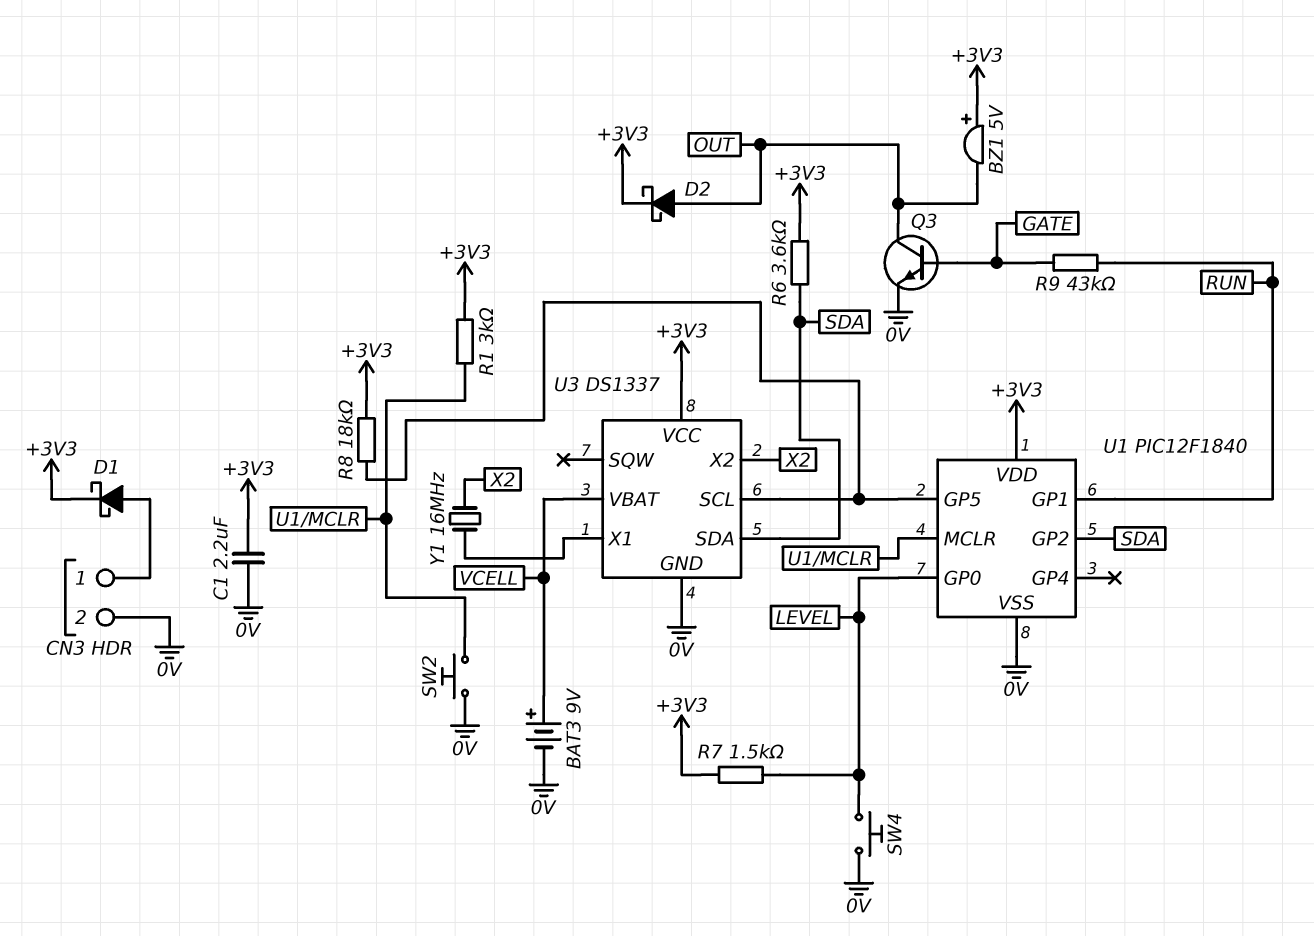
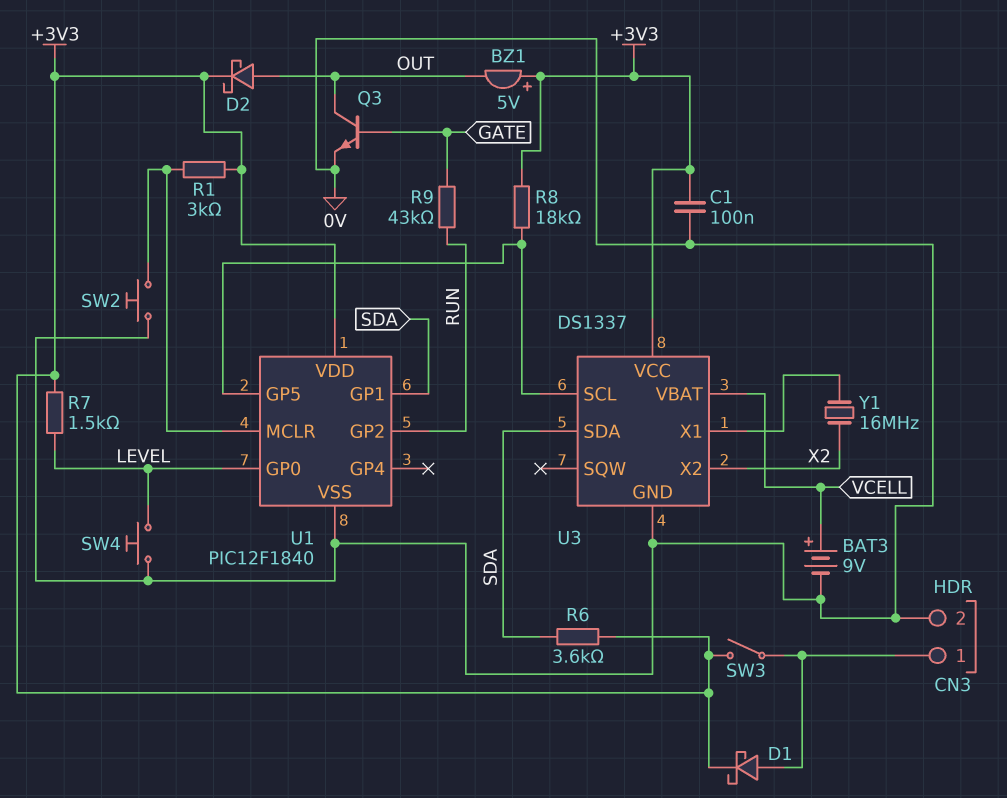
C1: 2.2uF (+3V3, 0V) -> 100nF (+3V3, 0V)
SW3: none -> switch (+3V3, CN3/1)
U1 pin GP1: RUN -> SDA
U1 pin GP2: SDA -> RUN

